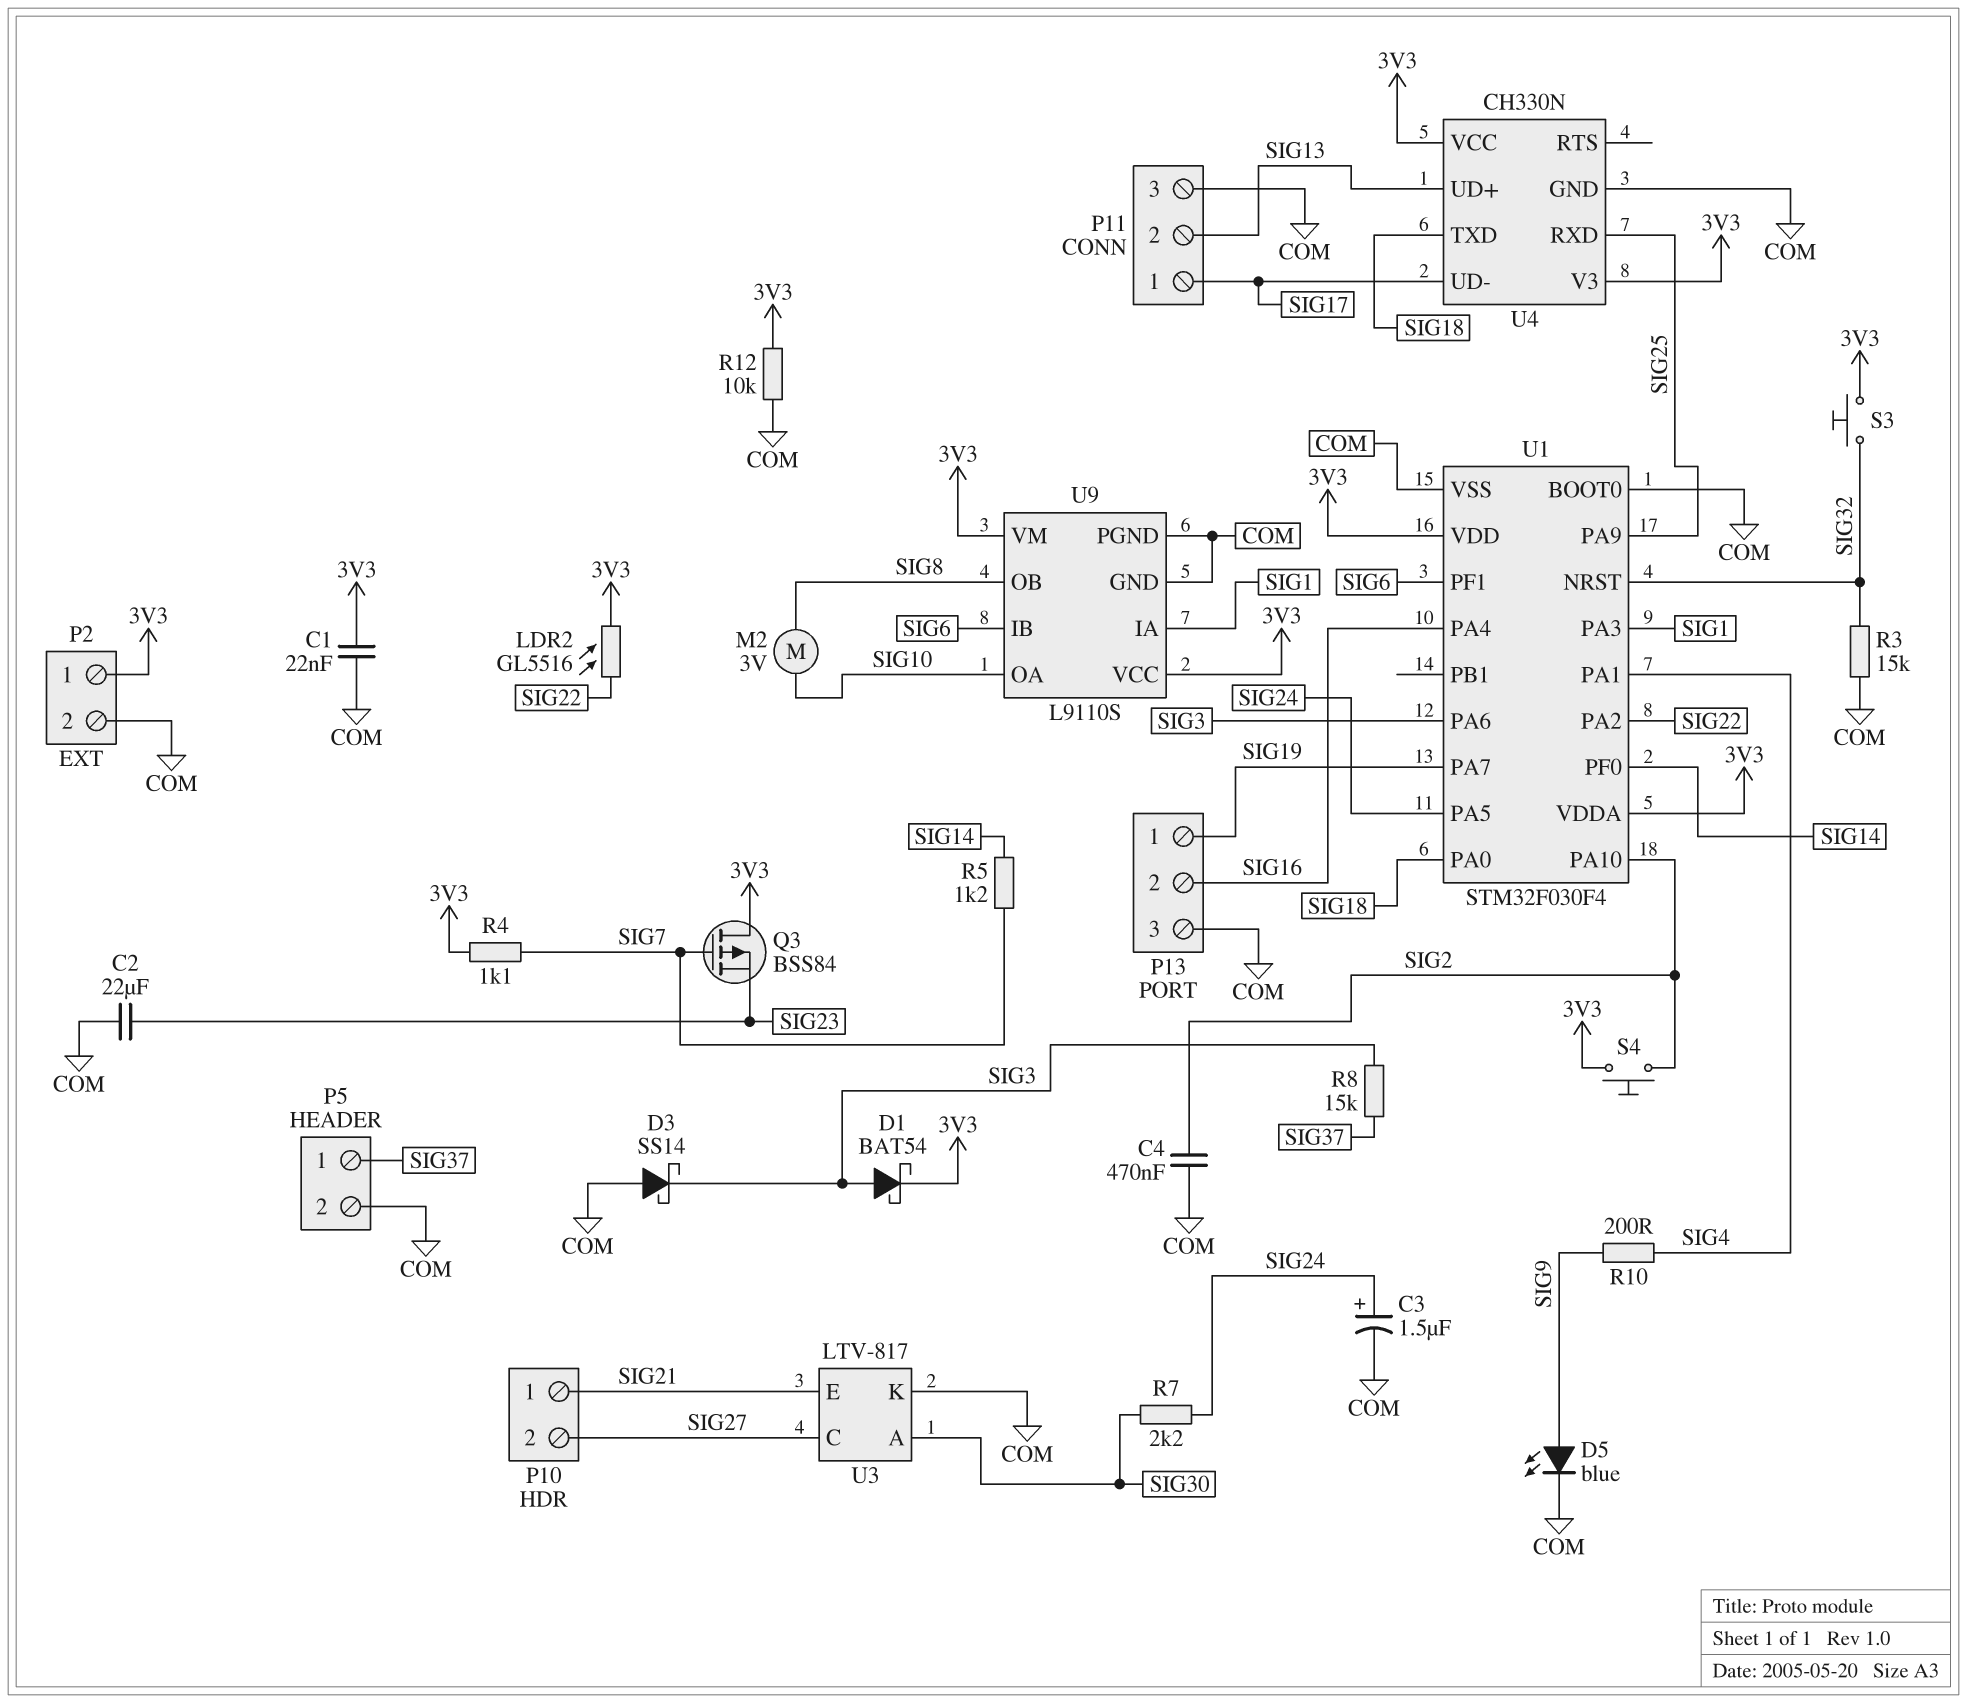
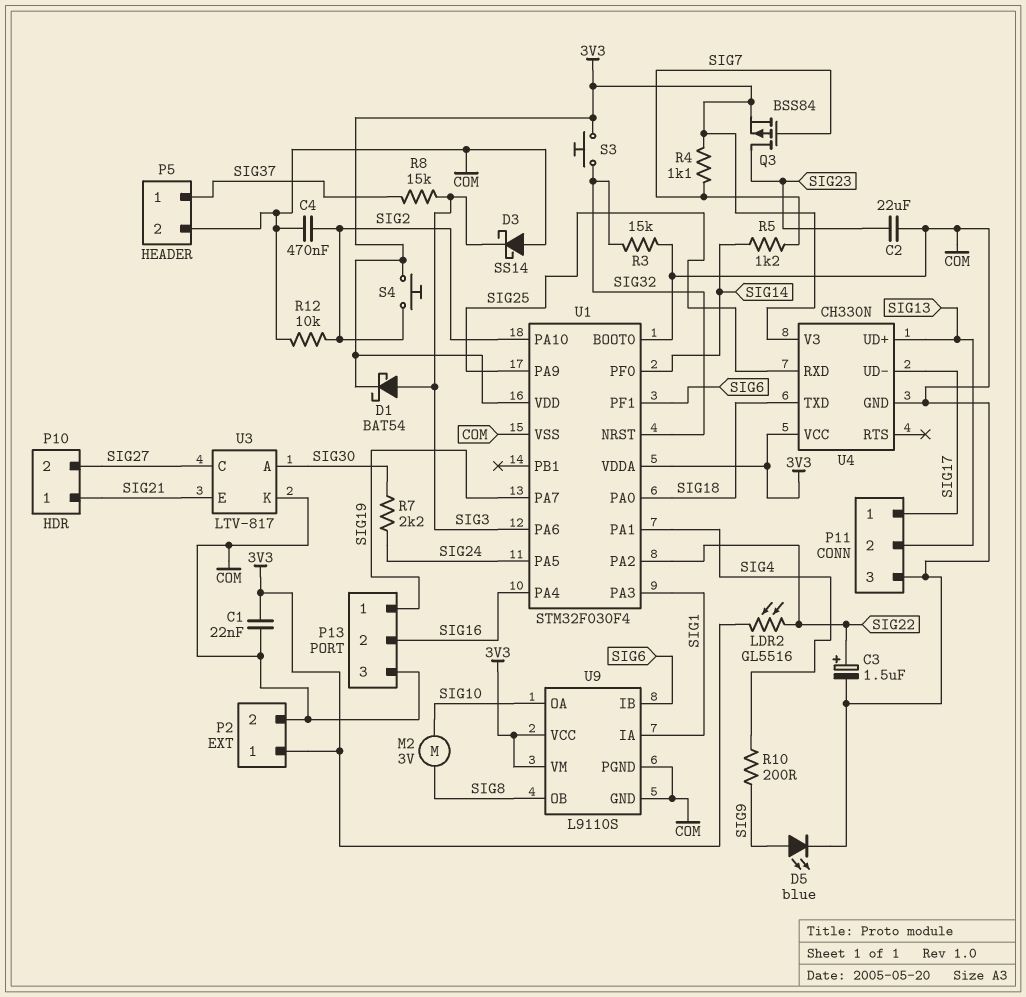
C3: 1.5uF (plus SIG24, minus COM) -> 1.5uF (plus SIG22, minus COM)
Q3: PMOS BSS84 (G SIG7, D 3V3, S SIG23) -> PMOS BSS84 (G SIG7, D SIG23, S 3V3)
R12: 10k (3V3, COM) -> 10k (COM, SIG2)

